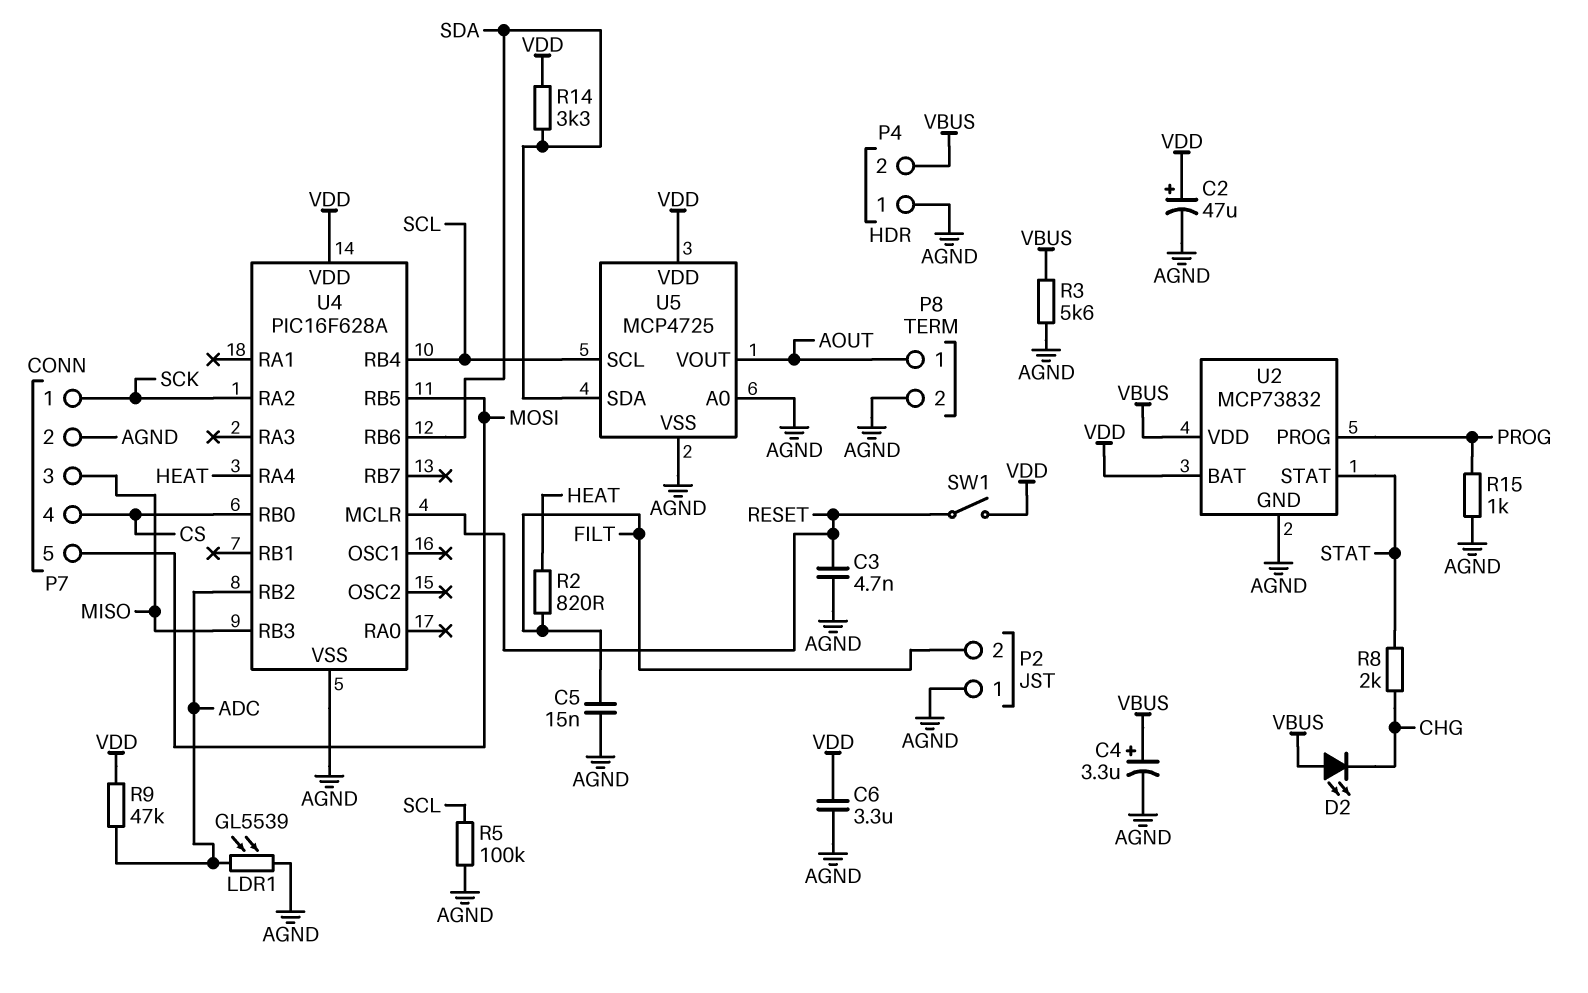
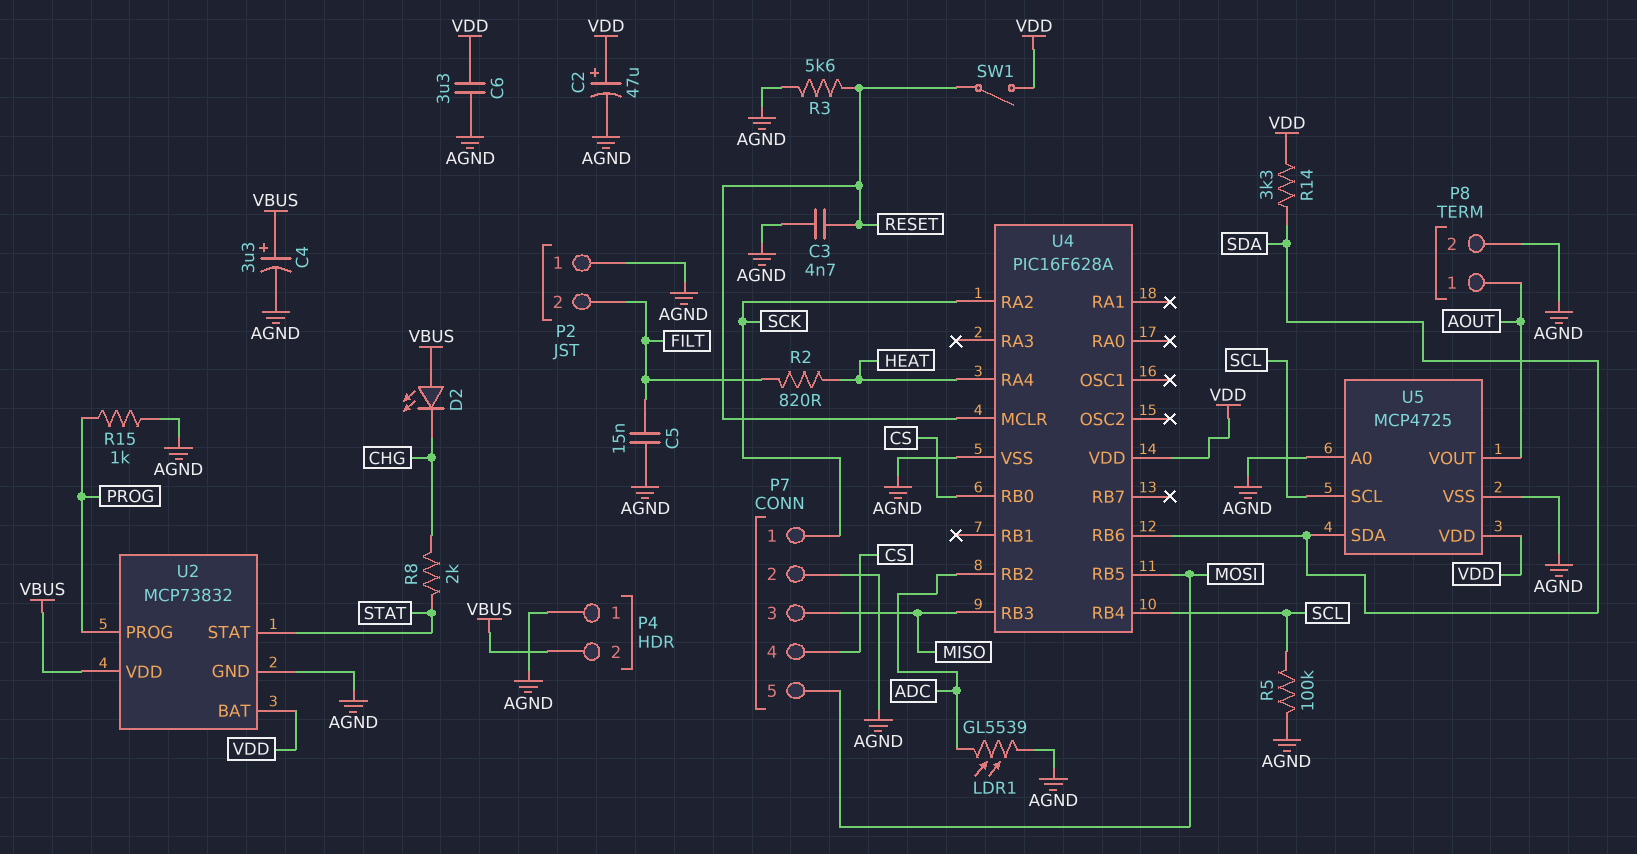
R3: 5.6k (AGND, VBUS) -> 5.6k (AGND, RESET)
R9: 47k (ADC, VDD) -> none

